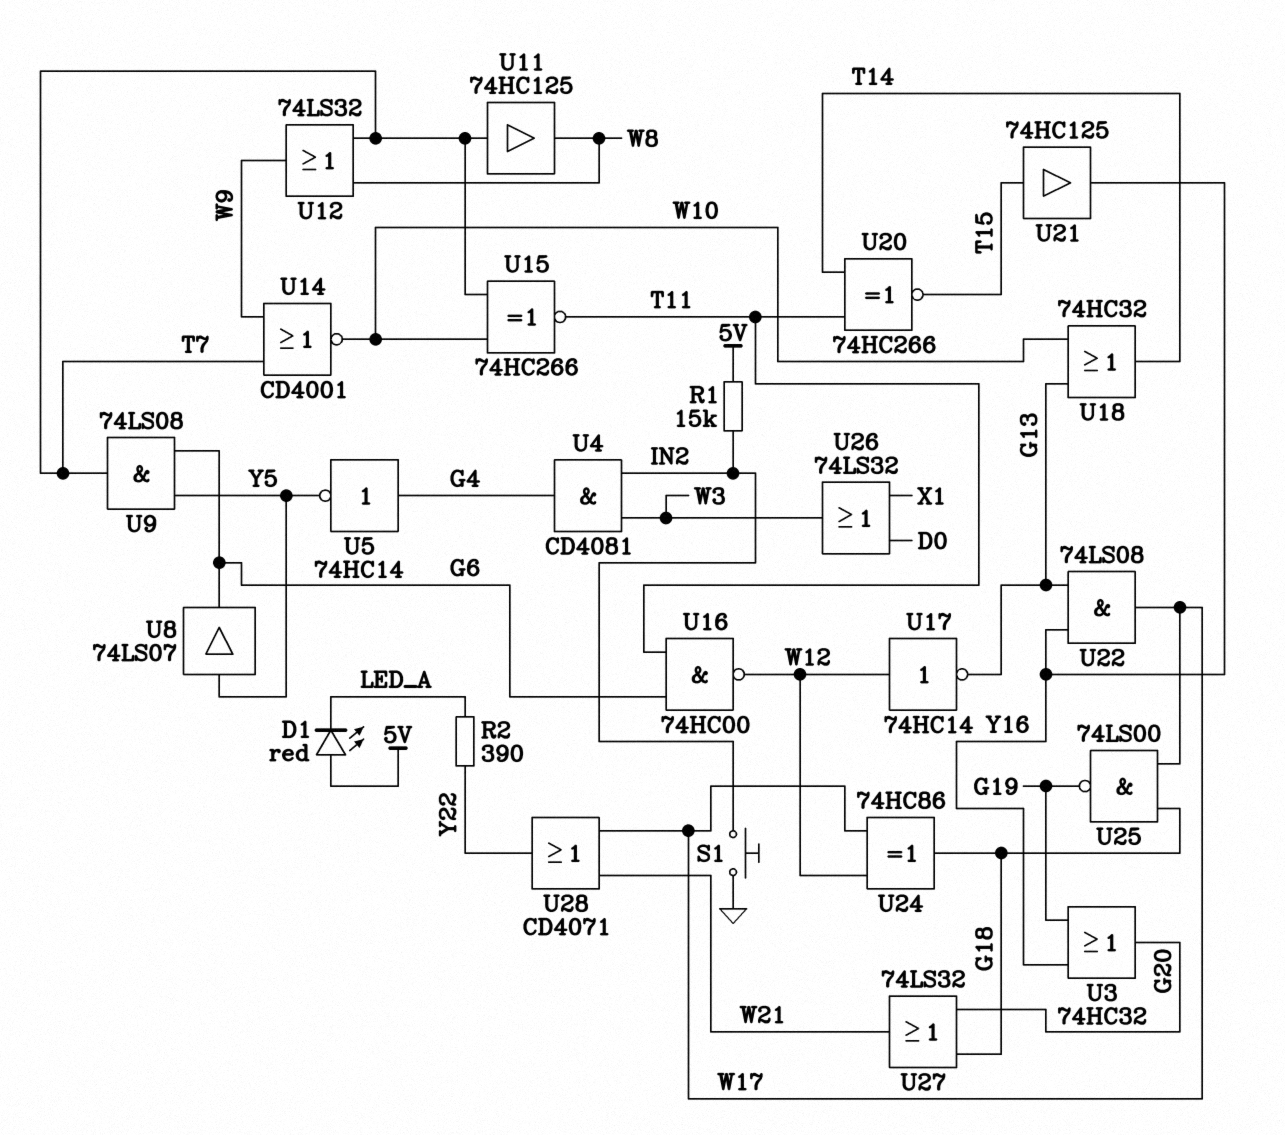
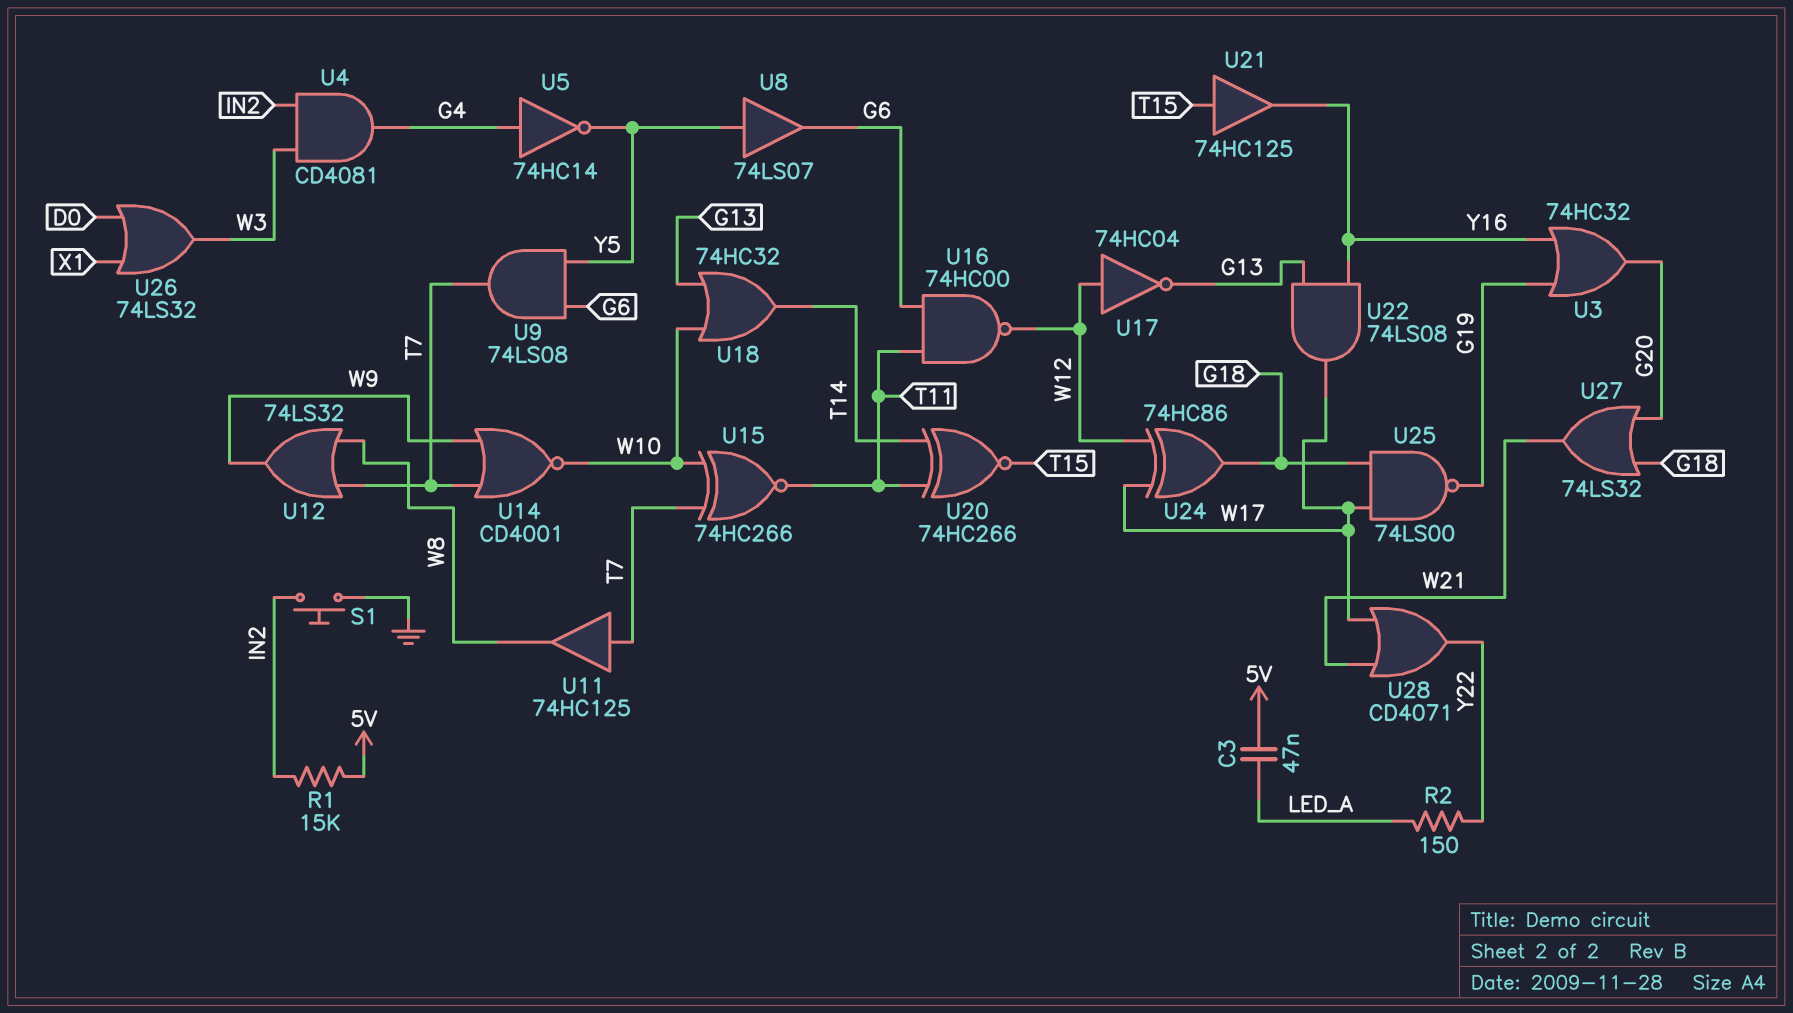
C3: none -> 47nF (5V, LED_A)
D1: LED red (A 5V, K LED_A) -> none
R2: 390 (LED_A, Y22) -> 150 (LED_A, Y22)
U17: NOT 74HC14 (in W12, out G13) -> NOT 74HC04 (in W12, out G13)

